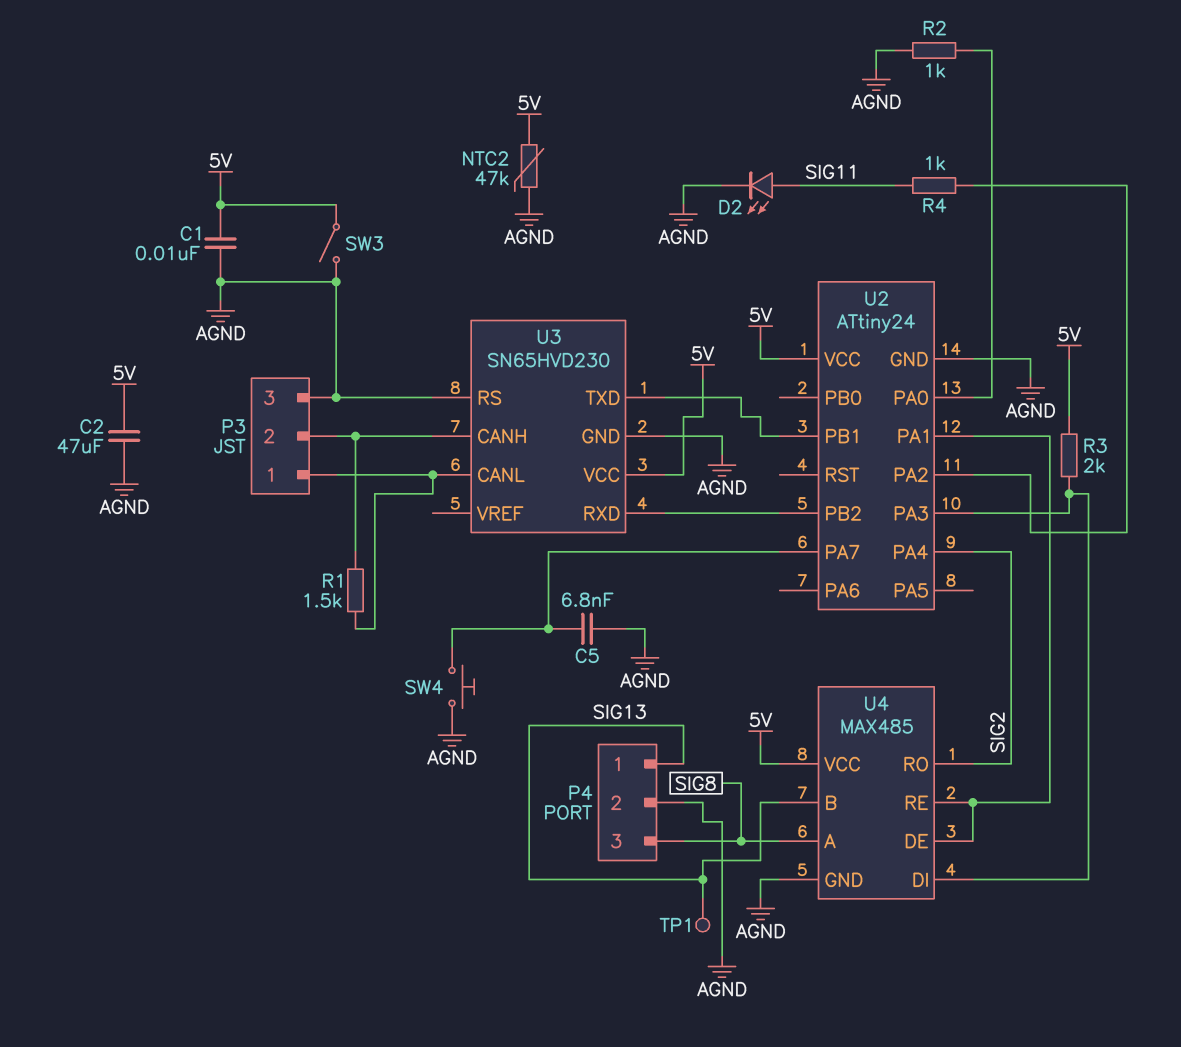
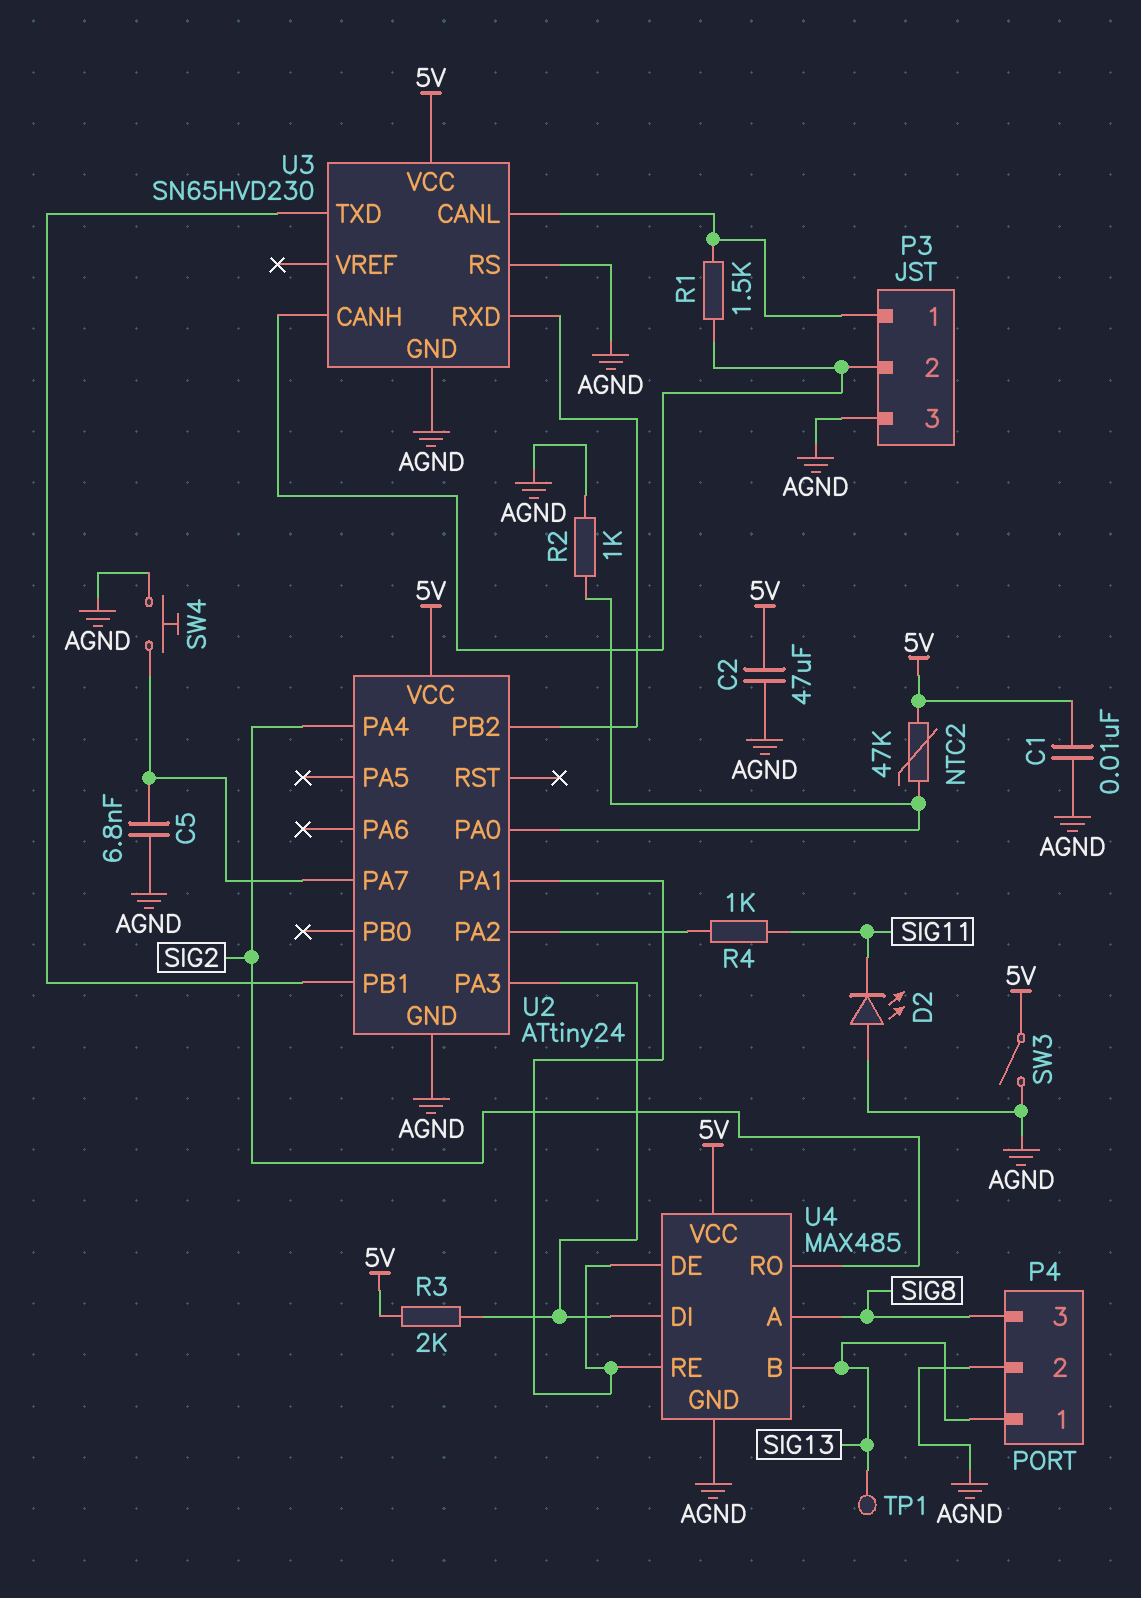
D2: LED (A SIG11, K AGND) -> LED (A AGND, K SIG11)
NTC2: 47k (5V, AGND) -> 47k (5V, U2/PA0)

